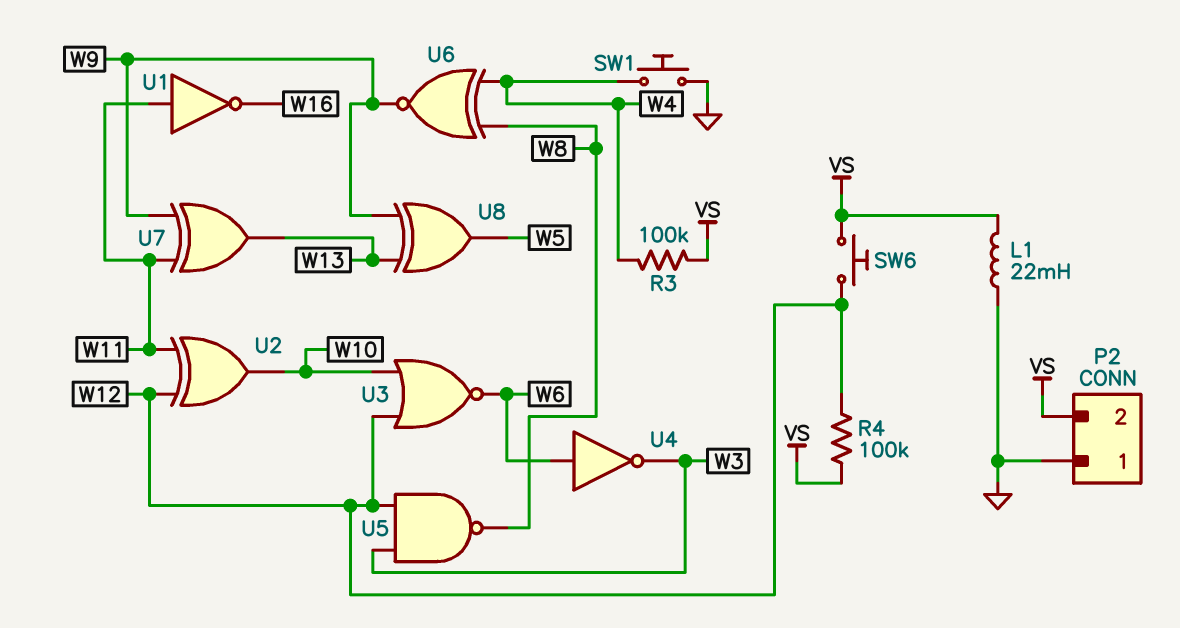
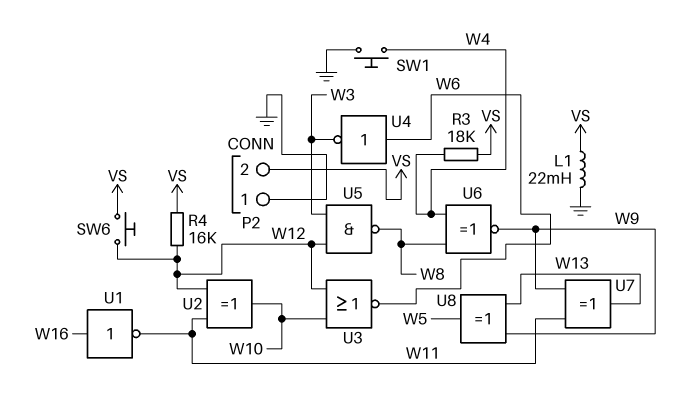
R3: 100k (VS, W4) -> 18k (VS, W4)
R4: 100k (VS, W12) -> 16k (VS, W12)
U1: NOT (in W11, out W16) -> NOT (in W16, out W11)

